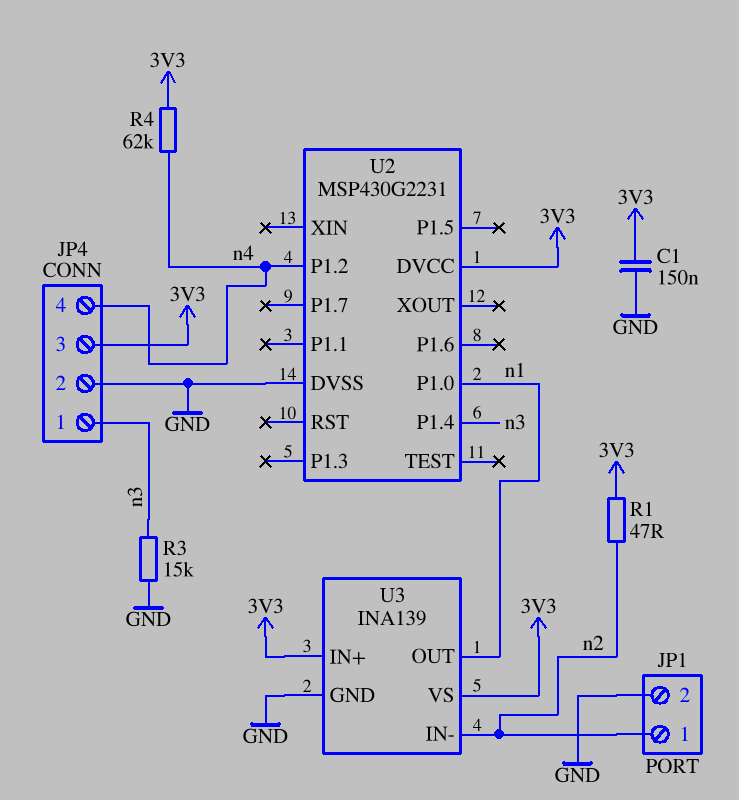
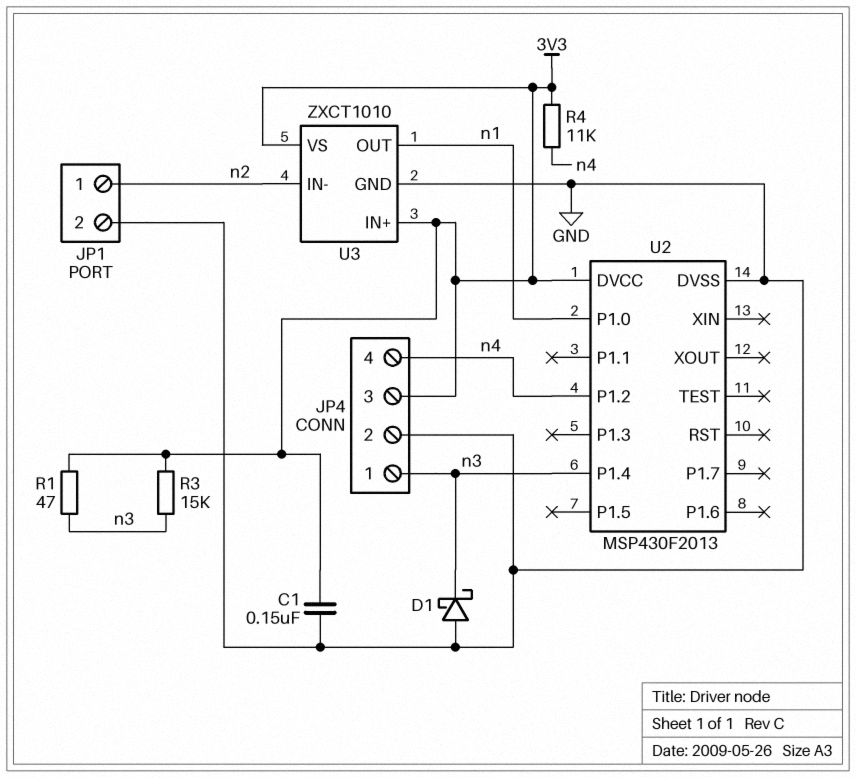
D1: none -> schottky (A GND, K n3)
R1: 47 (3V3, n2) -> 47 (3V3, n3)
R3: 15k (GND, n3) -> 15k (3V3, n3)
R4: 62k (3V3, n4) -> 11k (3V3, n4)
U2: MSP430G2231 -> MSP430F2013
U3: INA139 -> ZXCT1010

